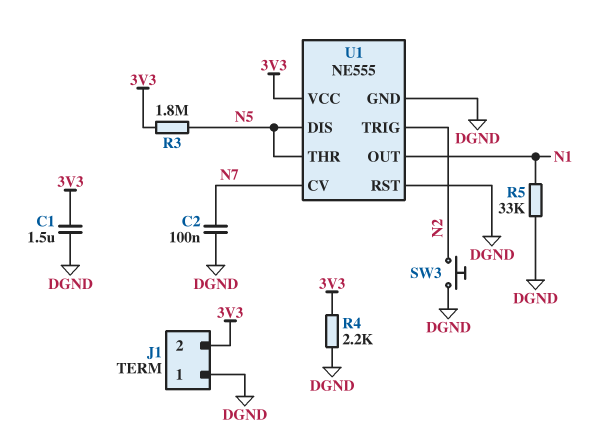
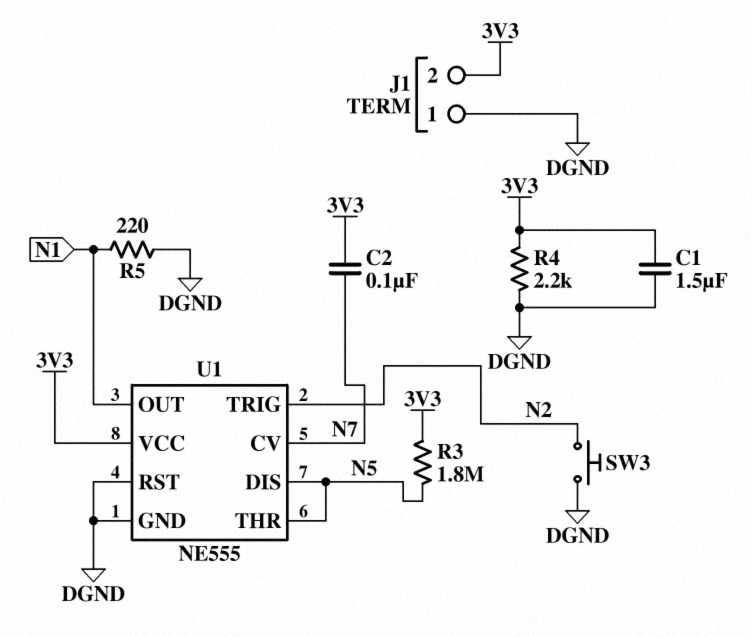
C2: 100nF (DGND, N7) -> 100nF (3V3, N7)
R5: 33k (DGND, N1) -> 220 (DGND, N1)

